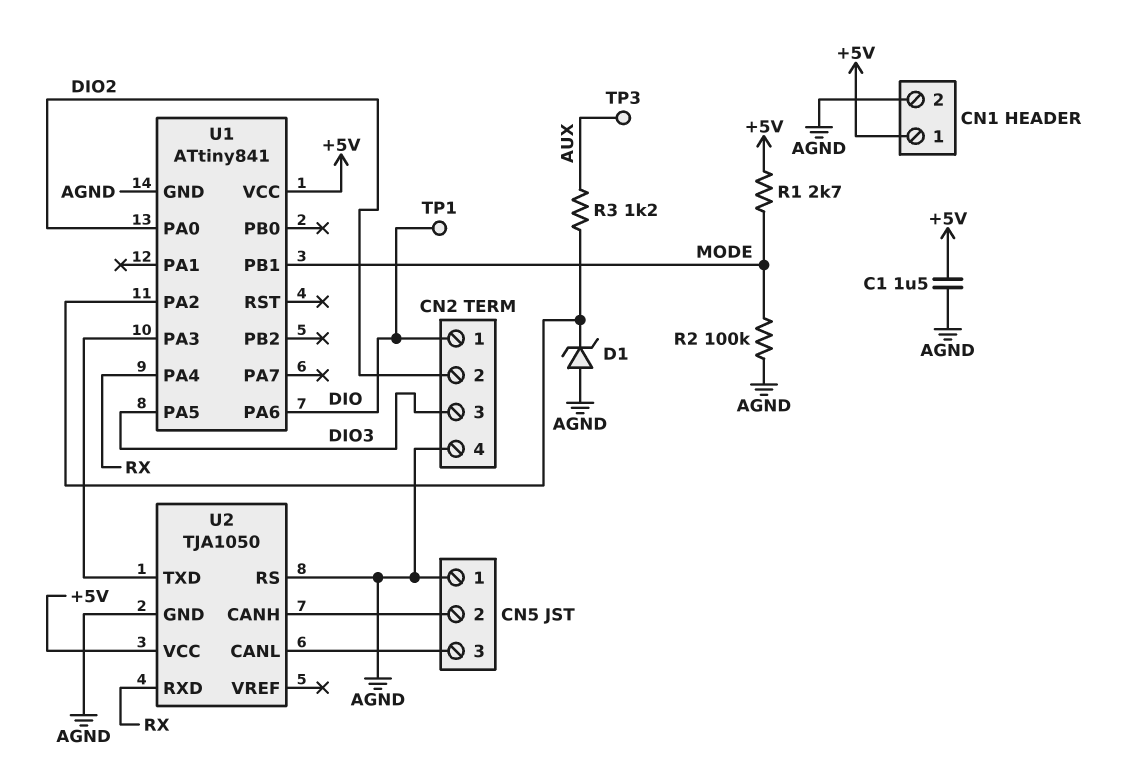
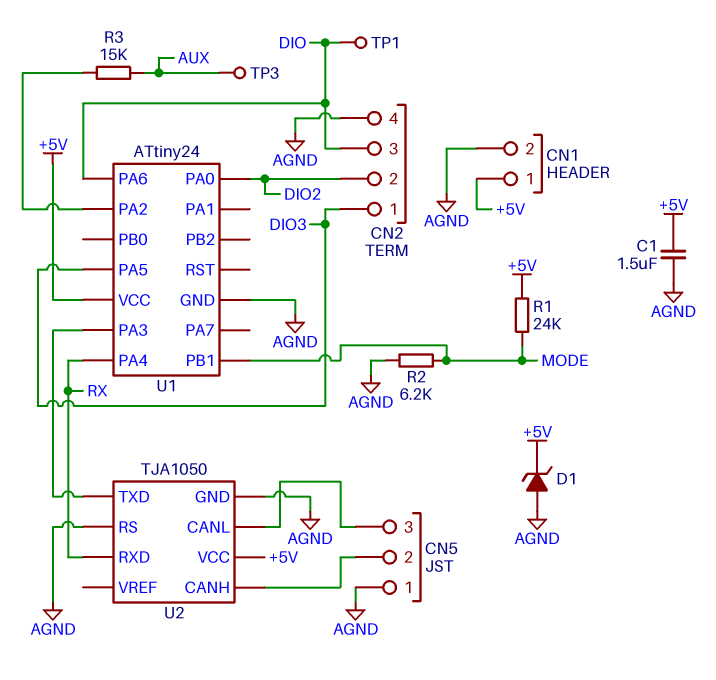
CN2 pin 1: DIO -> DIO3
CN2 pin 3: DIO3 -> DIO
D1: zener (A AGND, K U1/PA2) -> zener (A AGND, K +5V)
R1: 2.7k (+5V, MODE) -> 24k (+5V, MODE)
R2: 100k (AGND, MODE) -> 6.2k (AGND, MODE)
R3: 1.2k (AUX, U1/PA2) -> 15k (AUX, U1/PA2)
U1: ATtiny841 -> ATtiny24

